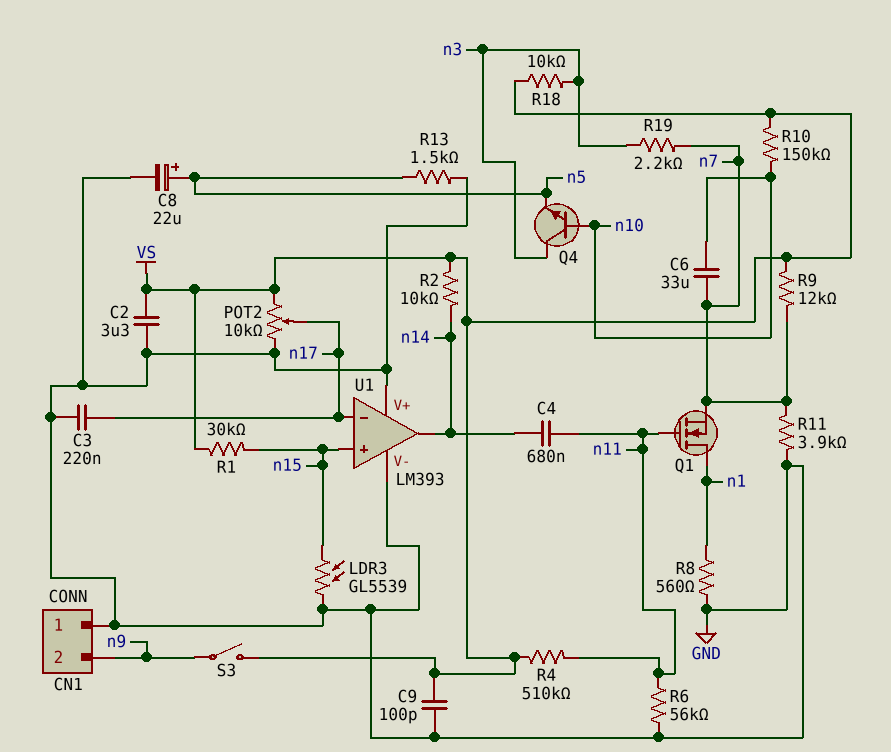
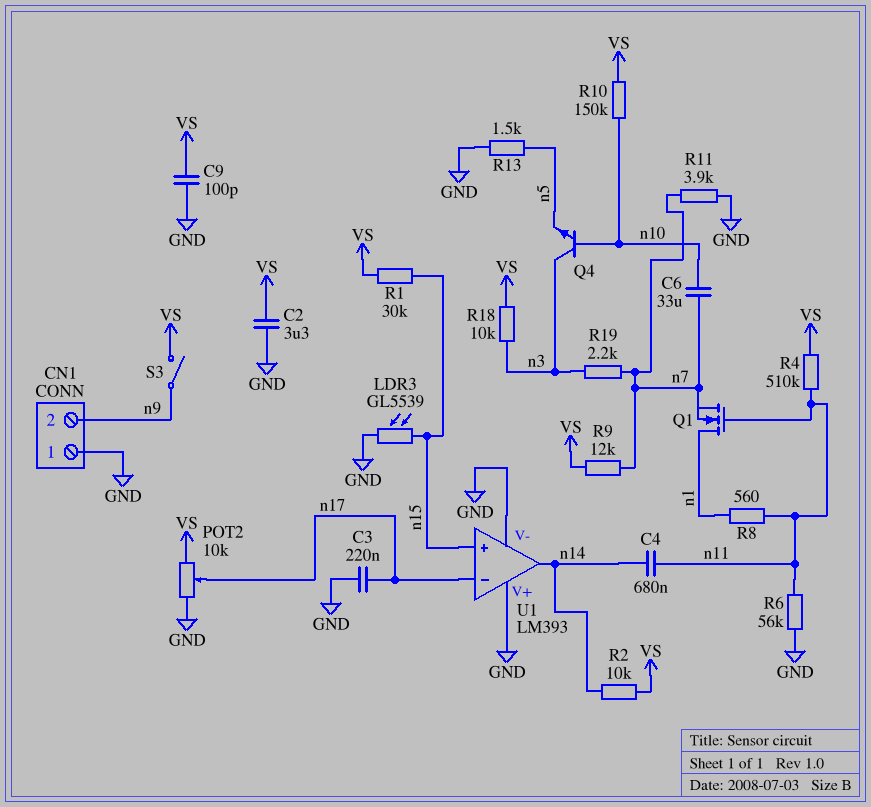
C8: 22uF (plus n5, minus GND) -> none
R8: 560 (GND, n1) -> 560 (n1, n11)

